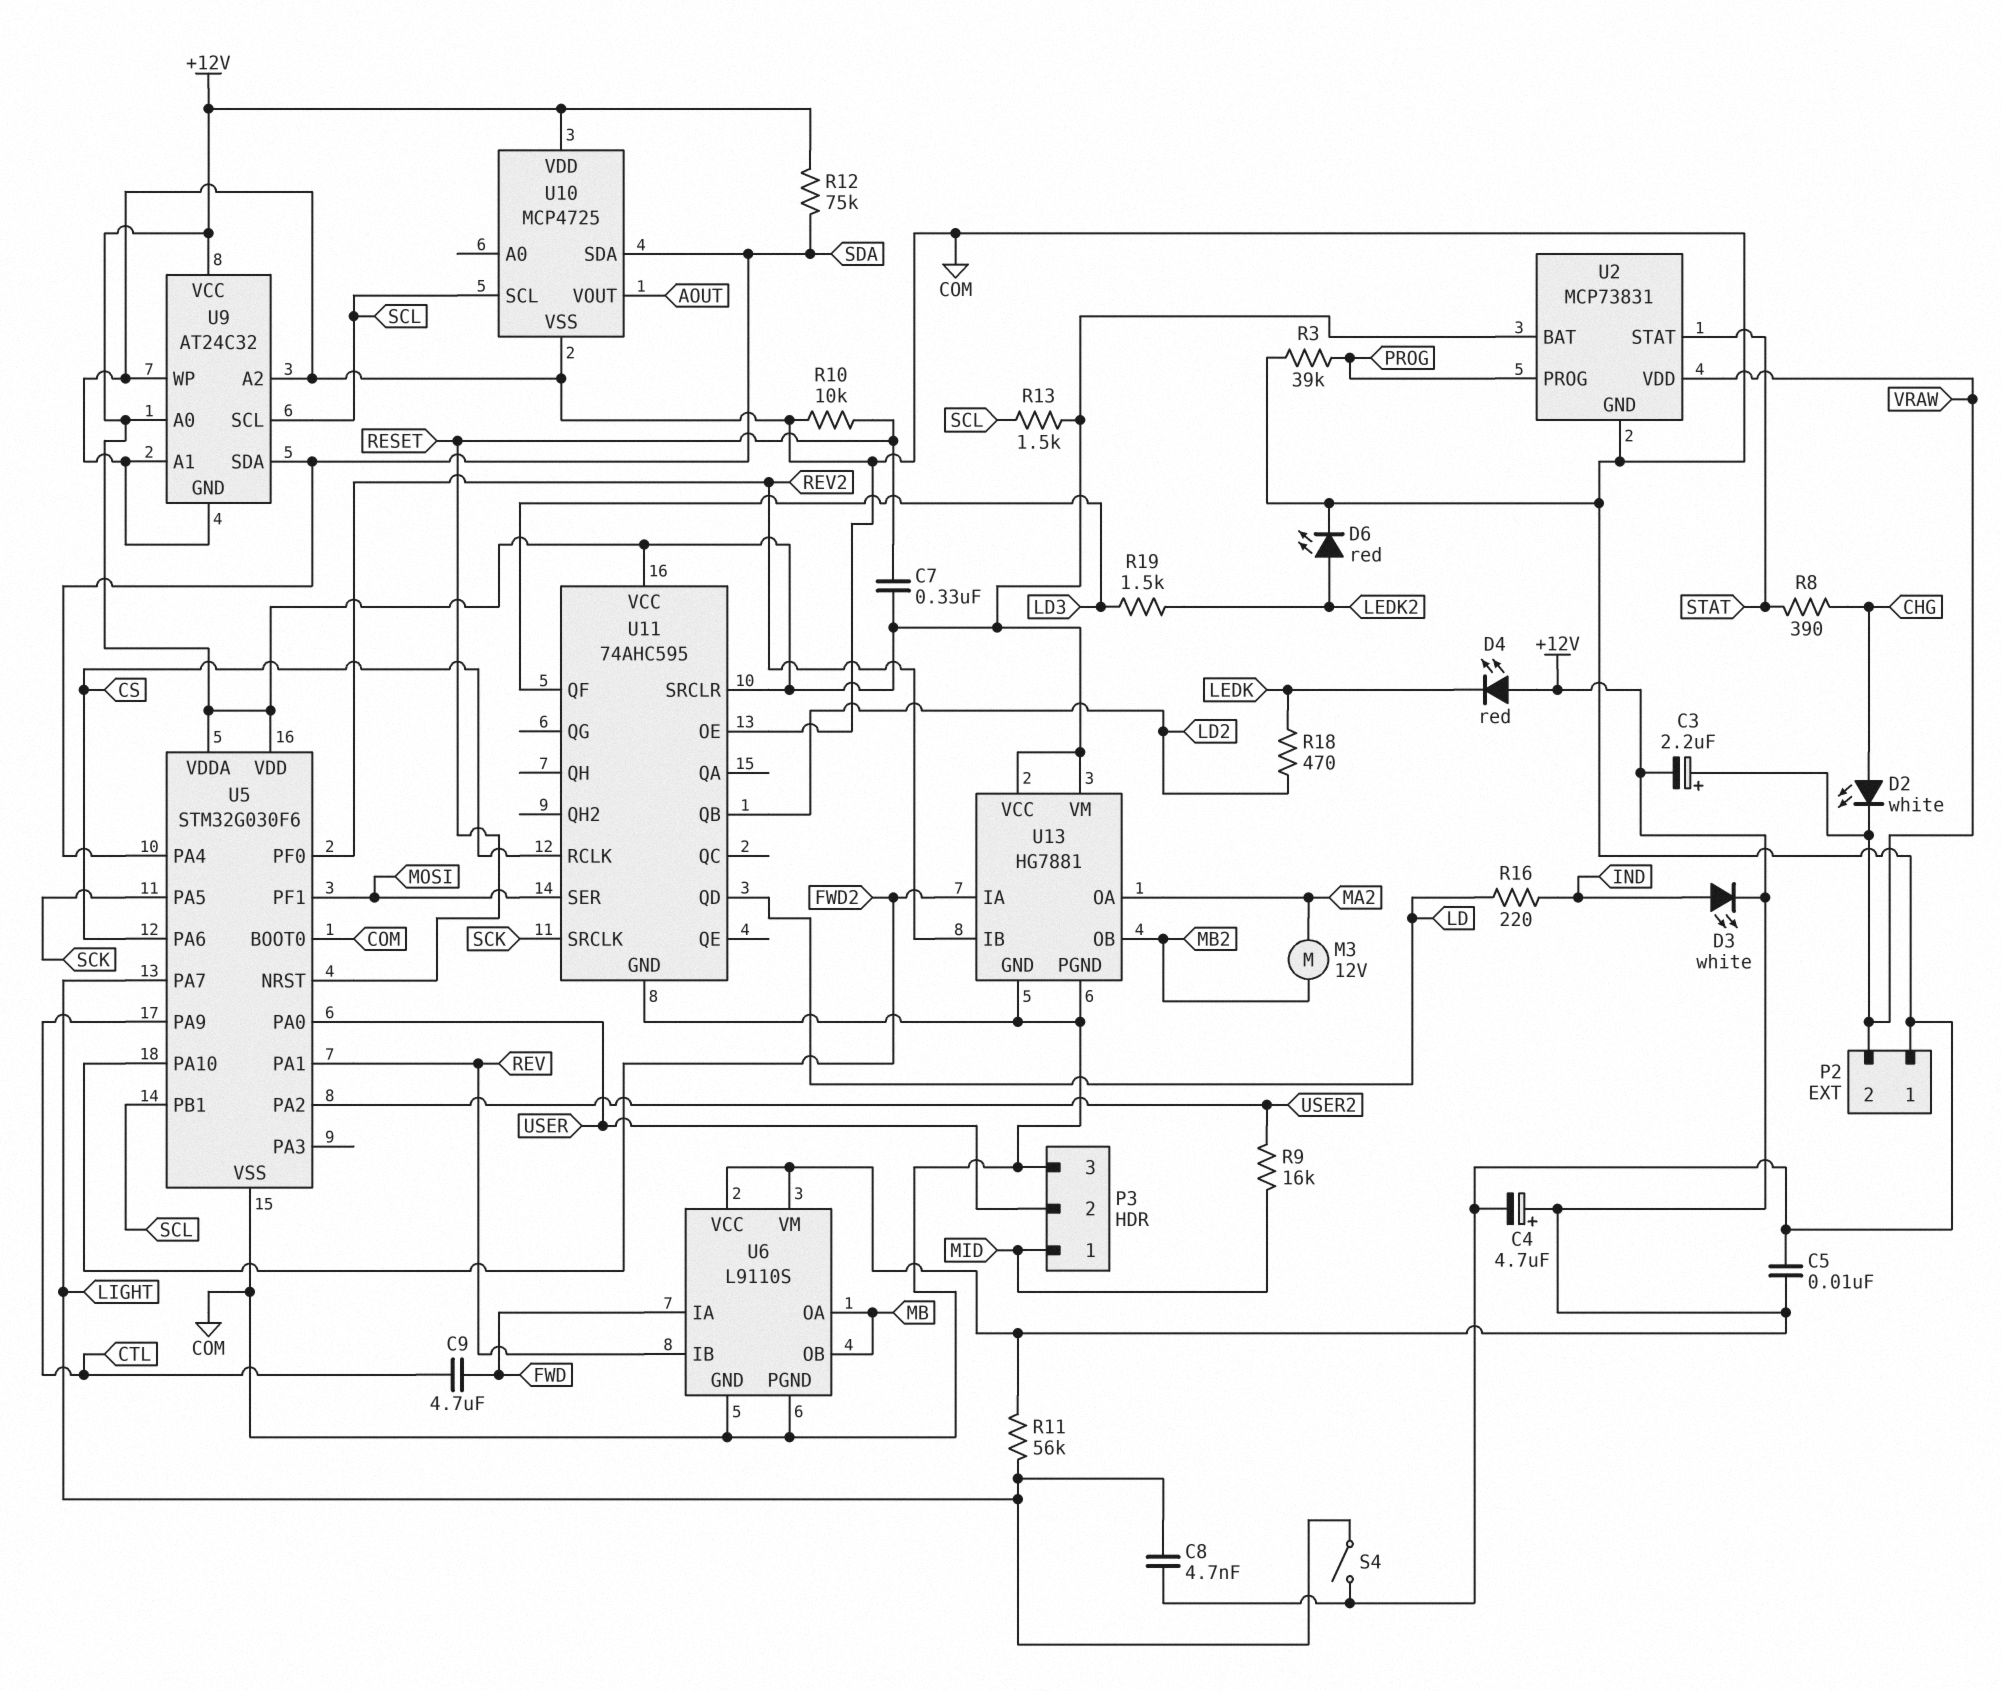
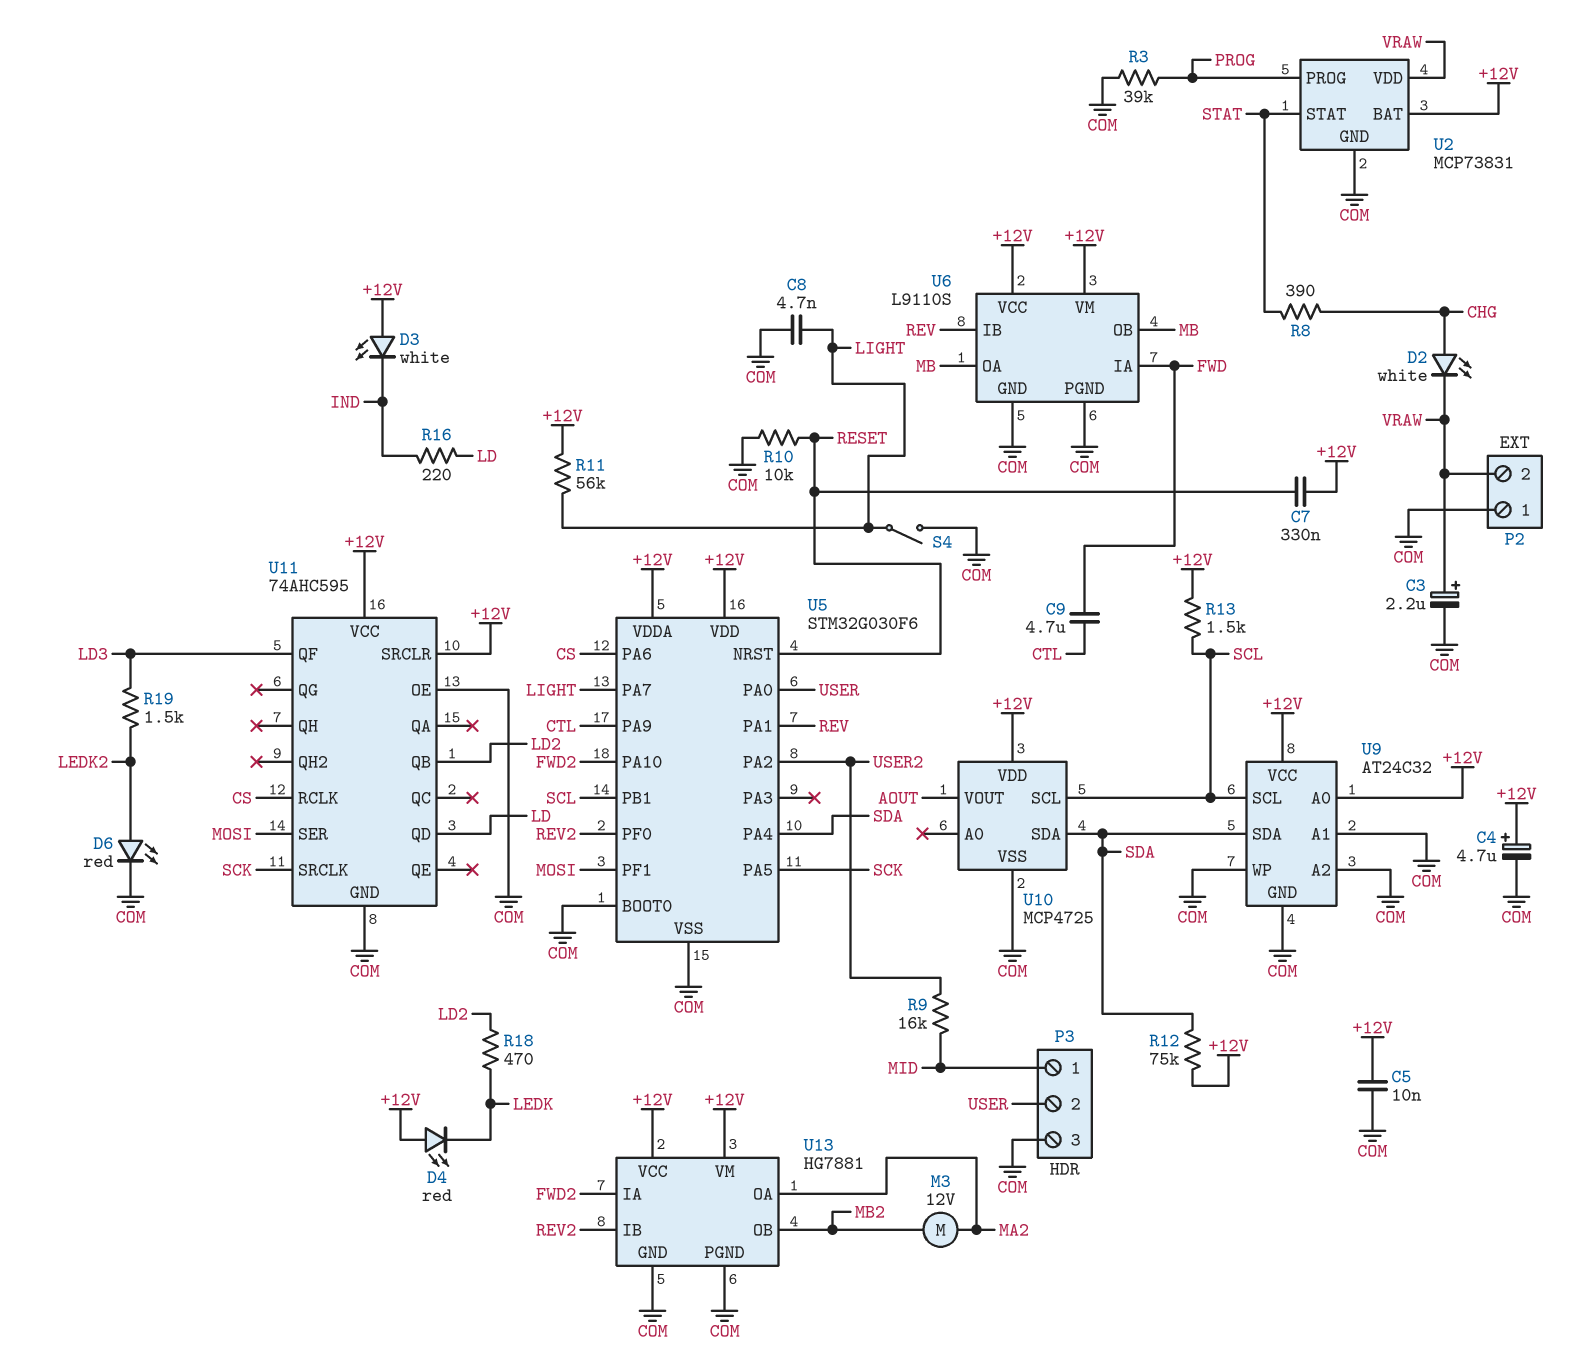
C3: 2.2uF (plus VRAW, minus +12V) -> 2.2uF (plus VRAW, minus COM)
D3: LED white (A IND, K +12V) -> LED white (A +12V, K IND)

